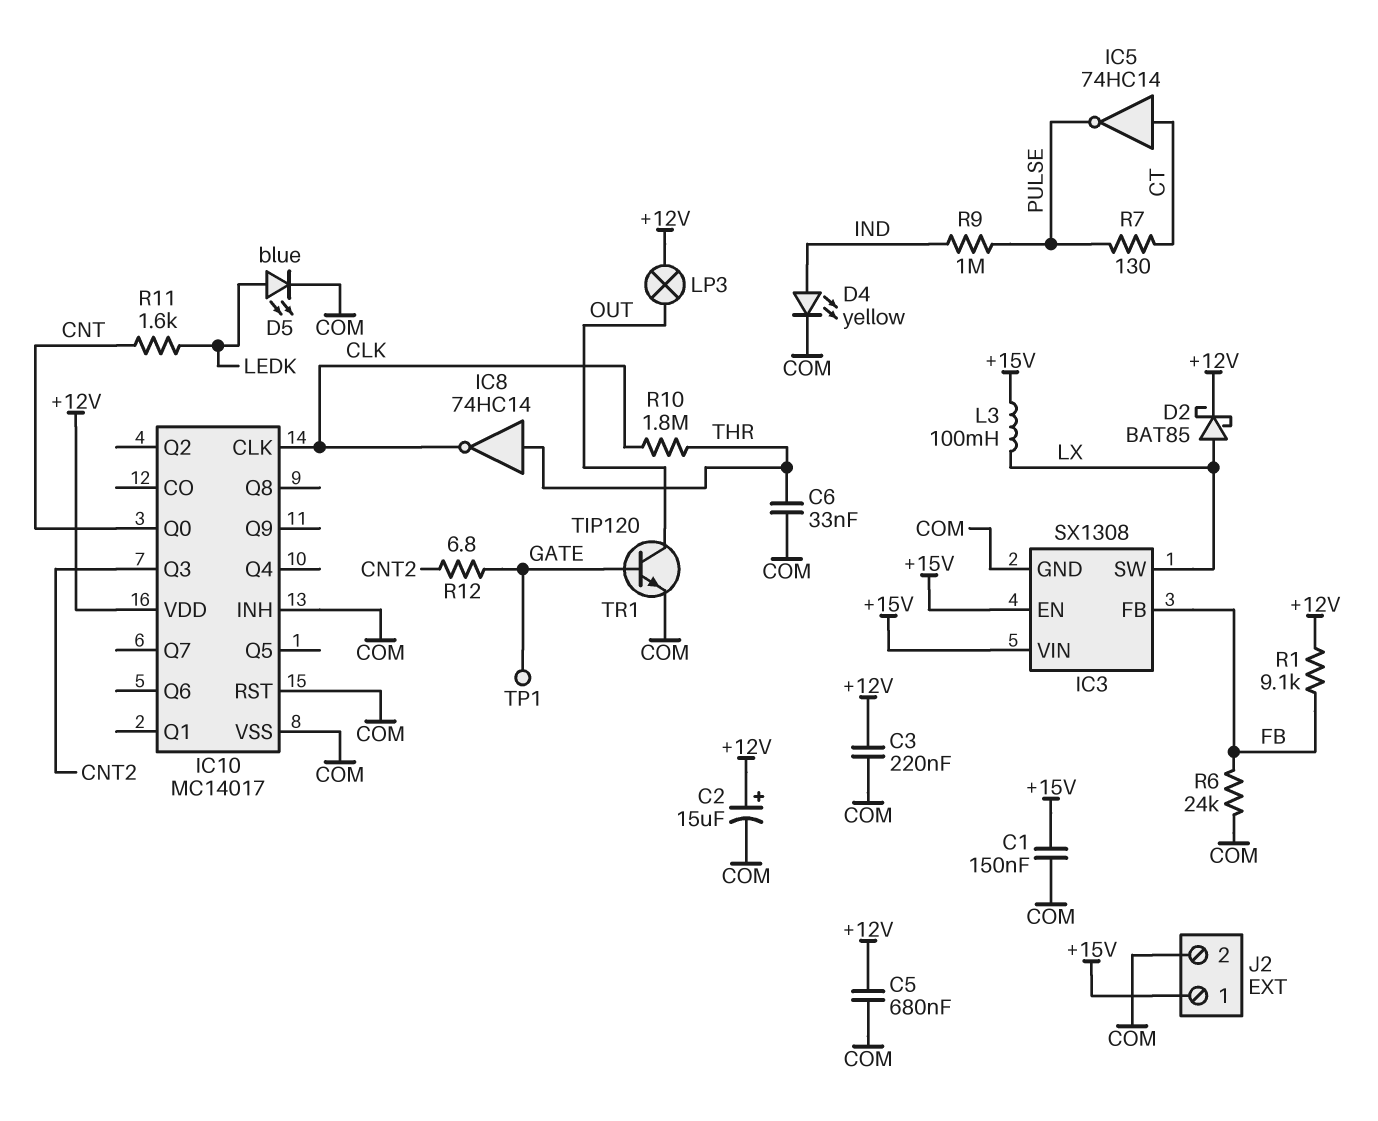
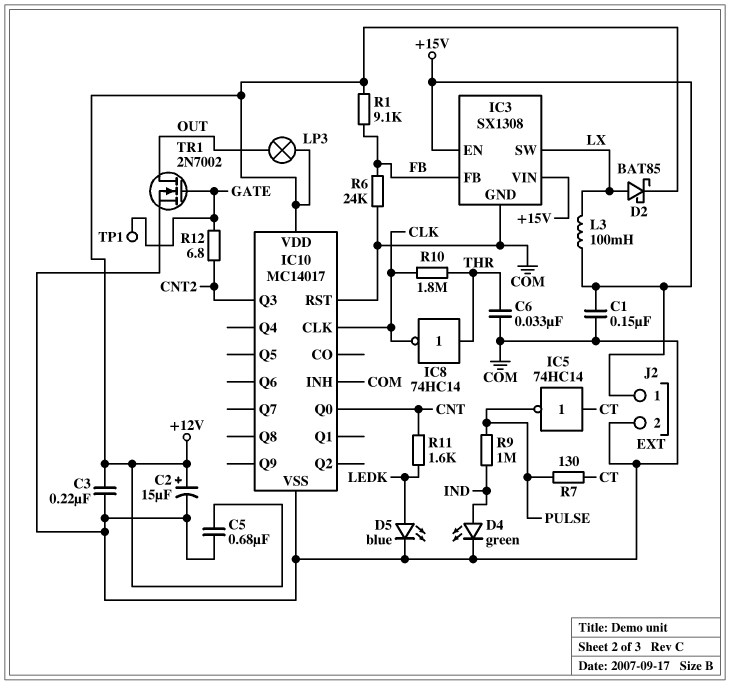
D4: LED yellow (A IND, K COM) -> LED green (A IND, K COM)
TR1: NPN TIP120 (B GATE, C OUT, E COM) -> NMOS 2N7002 (G GATE, D OUT, S COM)

